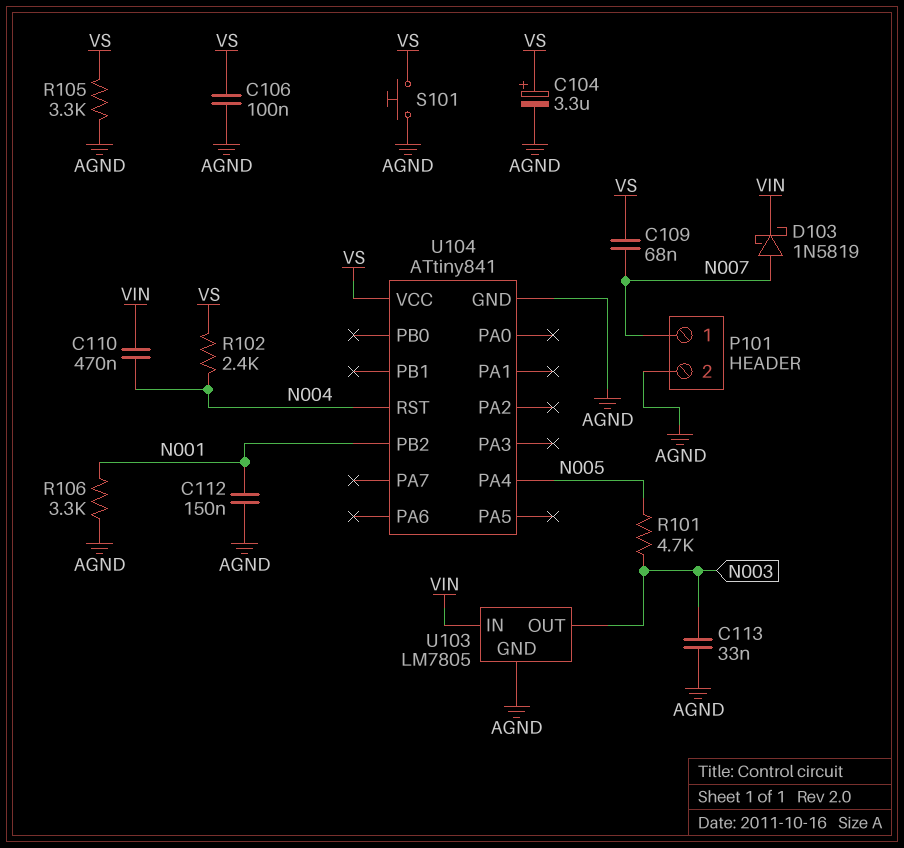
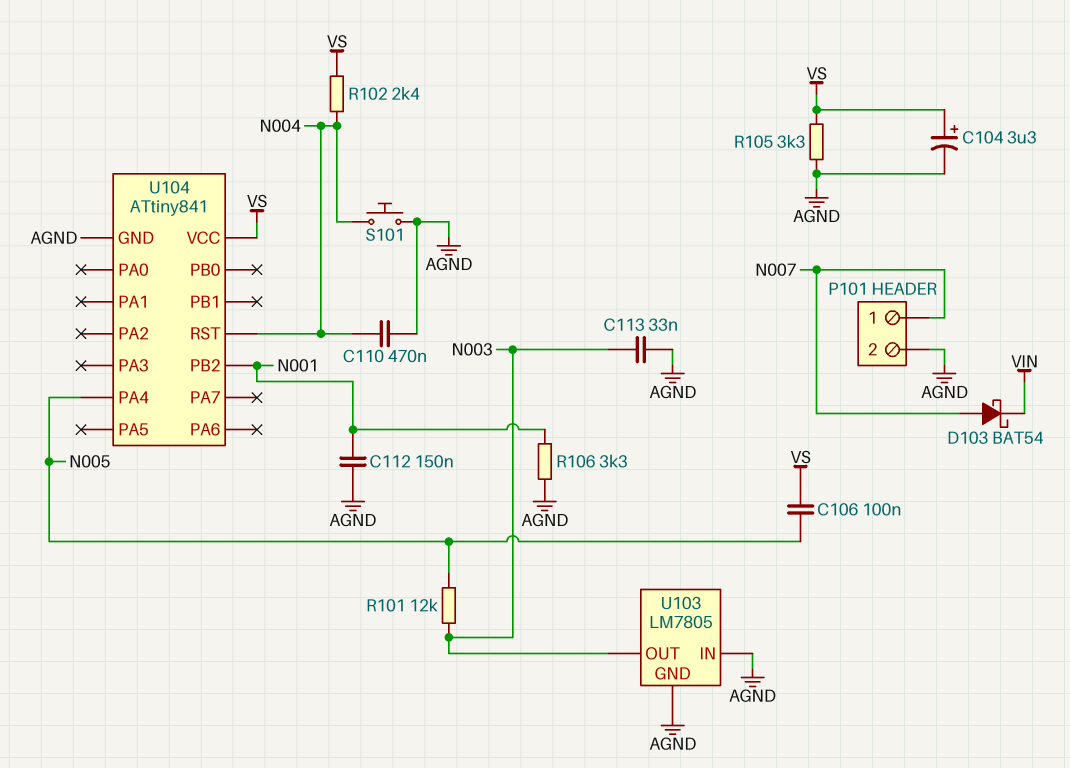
C106: 100nF (AGND, VS) -> 100nF (N005, VS)
C109: 68nF (N007, VS) -> none
C110: 470nF (N004, VIN) -> 470nF (AGND, N004)
D103: schottky 1N5819 (A N007, K VIN) -> schottky BAT54 (A N007, K VIN)
R101: 4.7k (N003, N005) -> 12k (N003, N005)
S101: button (AGND, VS) -> button (AGND, N004)
U103 pin IN: VIN -> AGND

